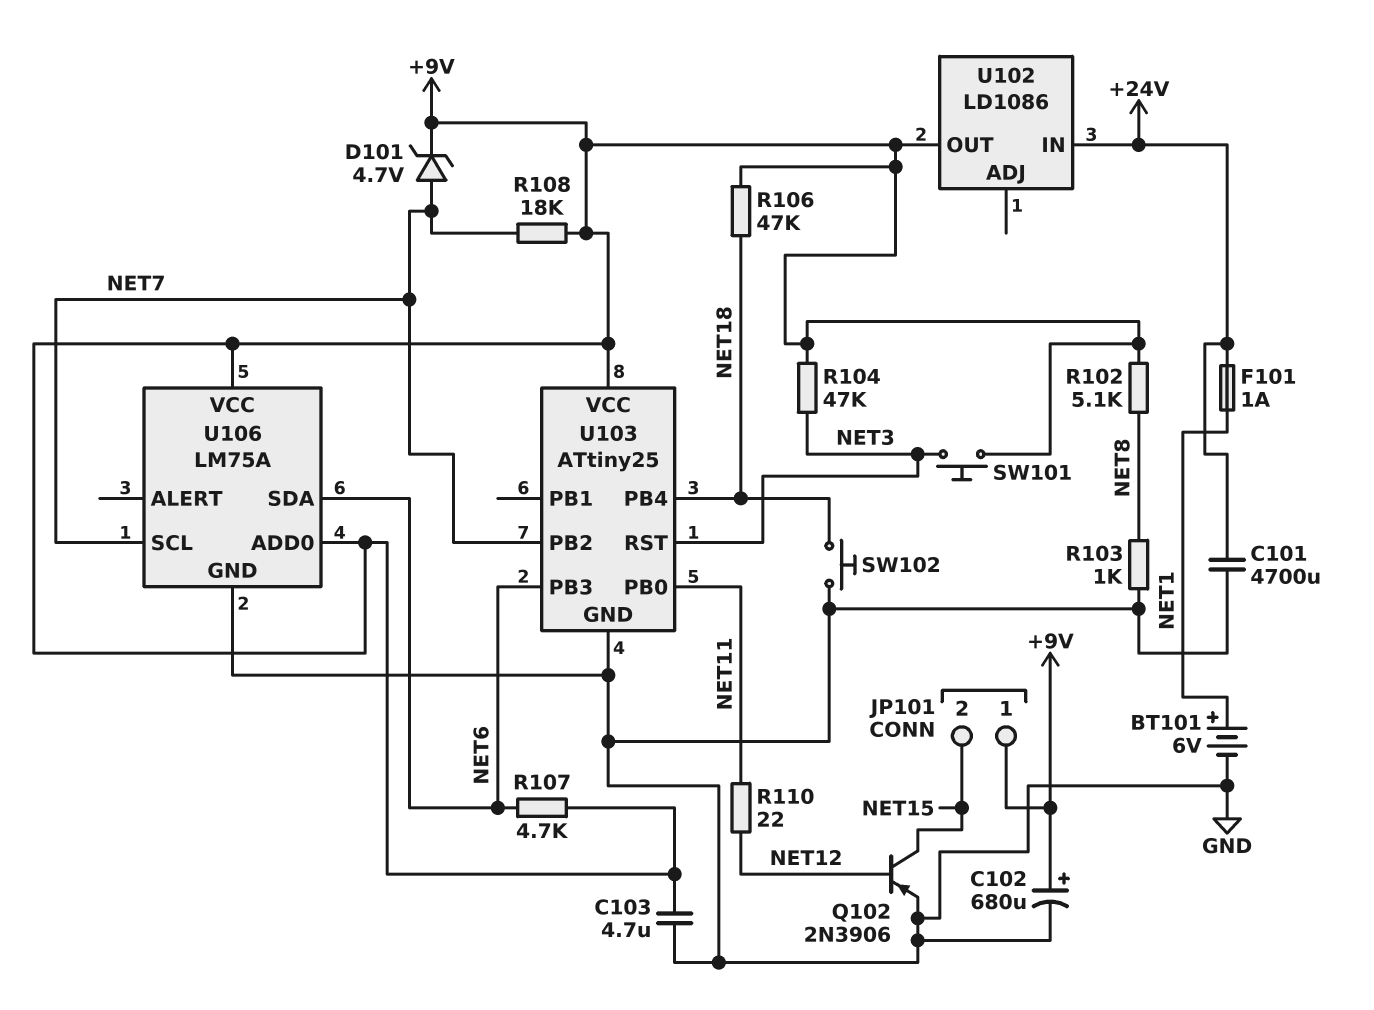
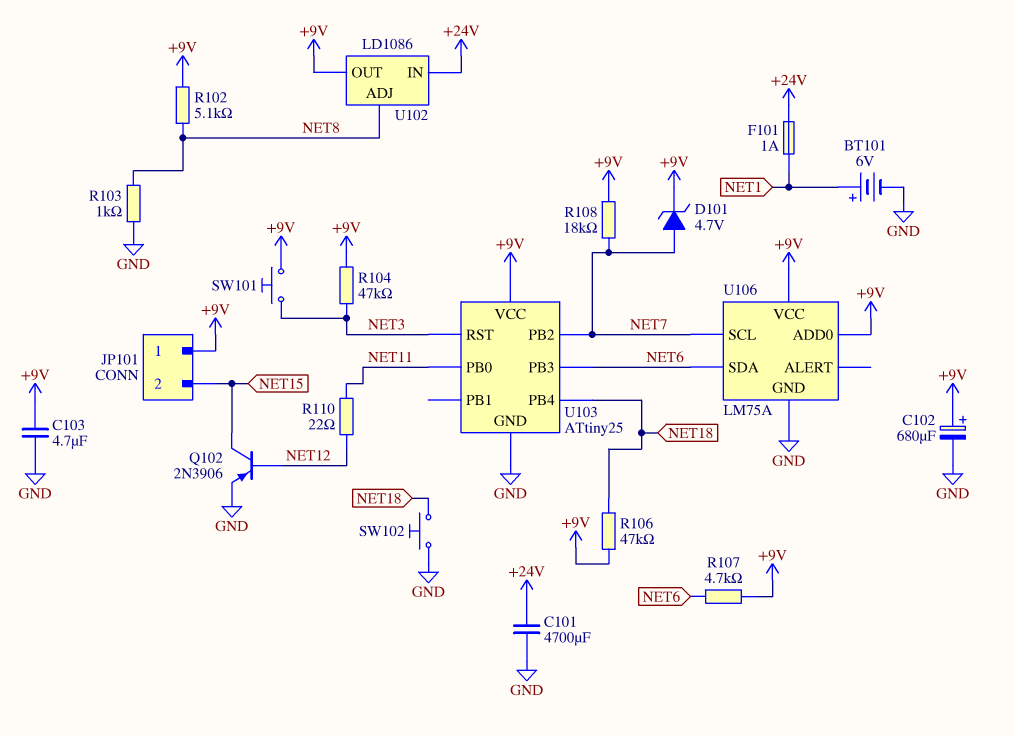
U102 pin ADJ: none -> NET8

